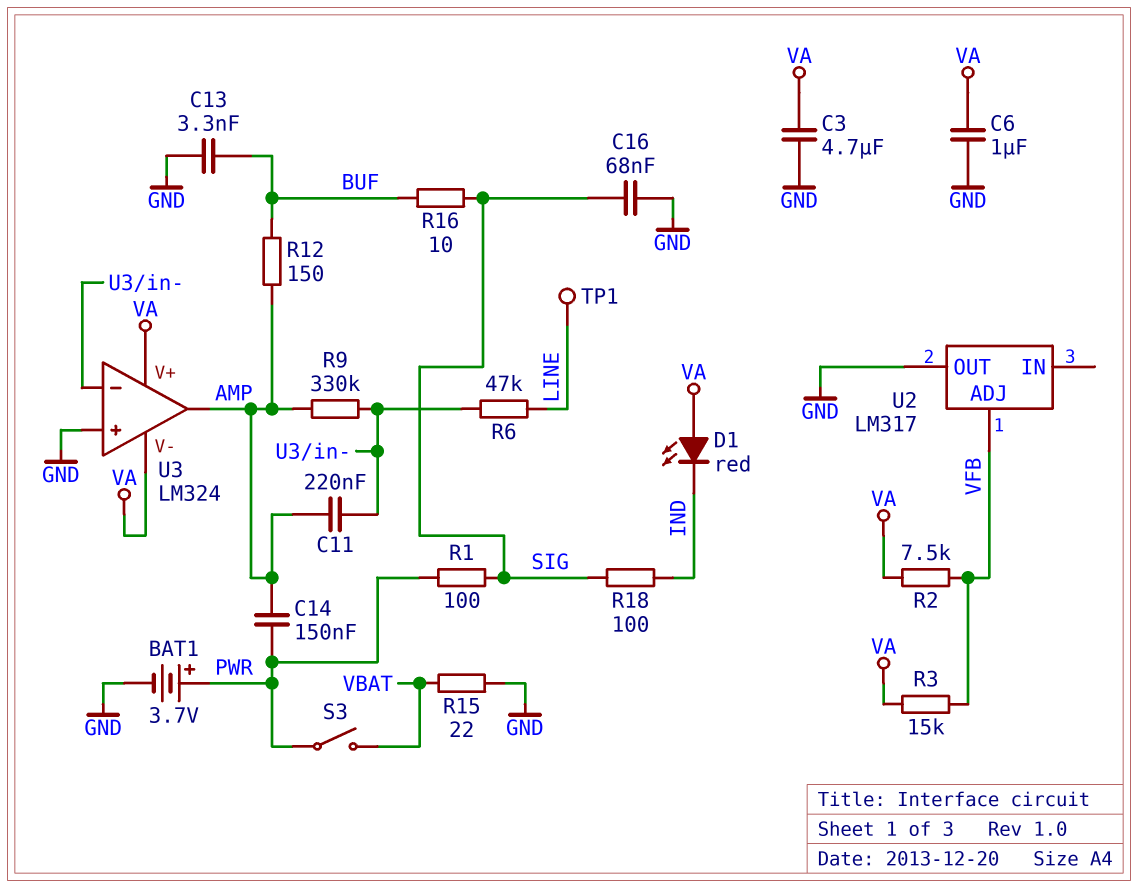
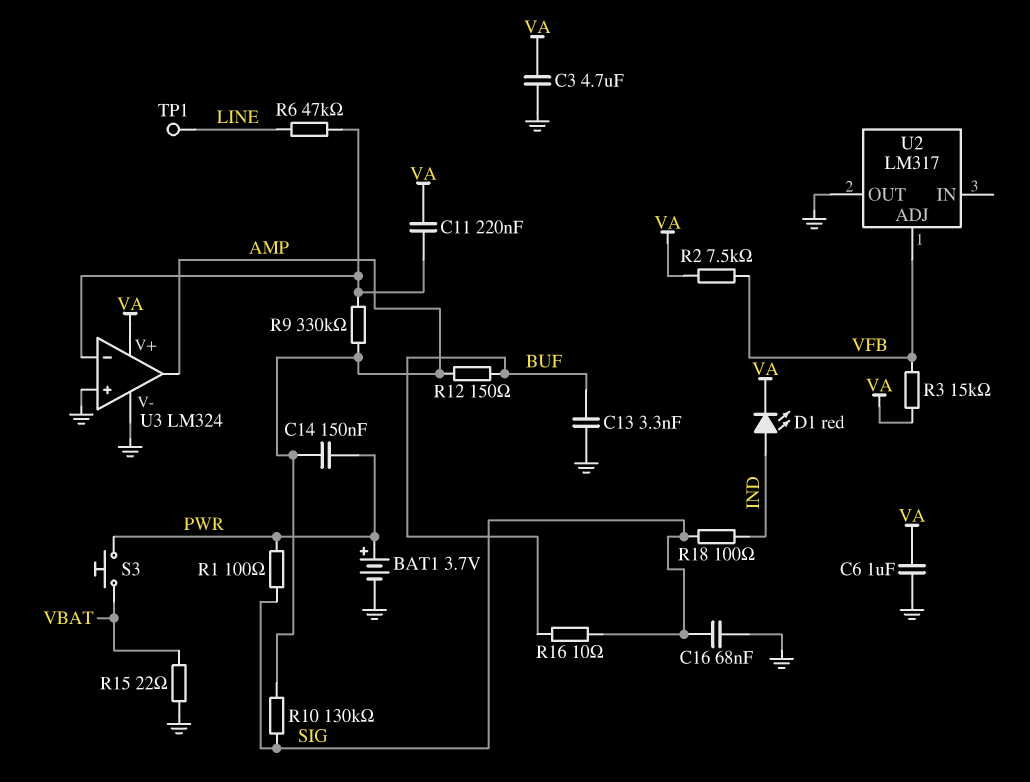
C11: 220nF (AMP, U3/in-) -> 220nF (U3/in-, VA)
D1: LED red (A VA, K IND) -> LED red (A IND, K VA)
R10: none -> 130k (AMP, SIG)
S3: switch (PWR, VBAT) -> button (PWR, VBAT)
U3 pin V-: VA -> GND

